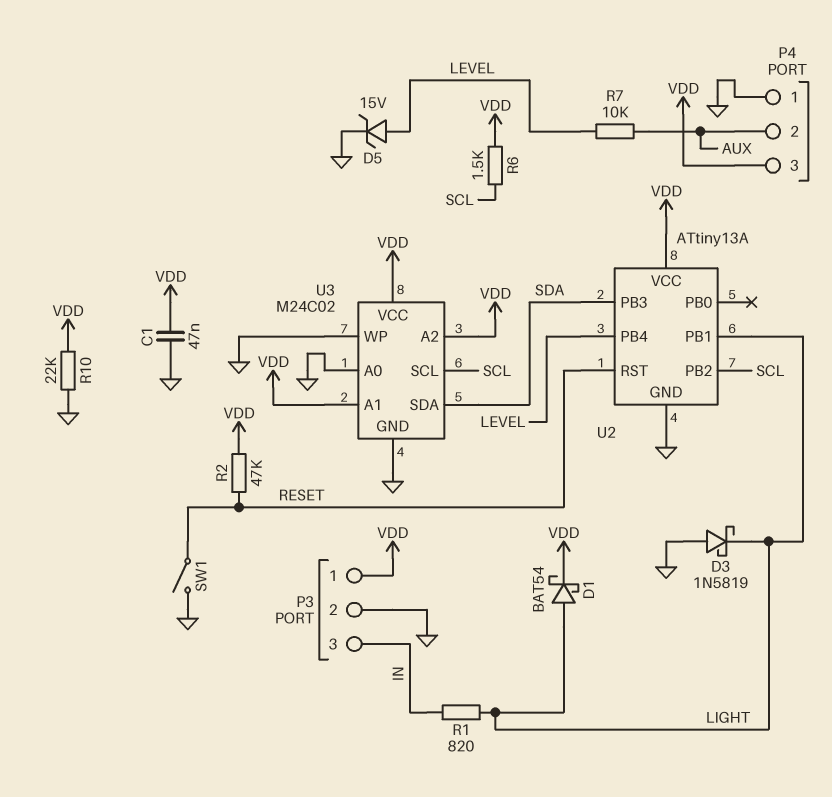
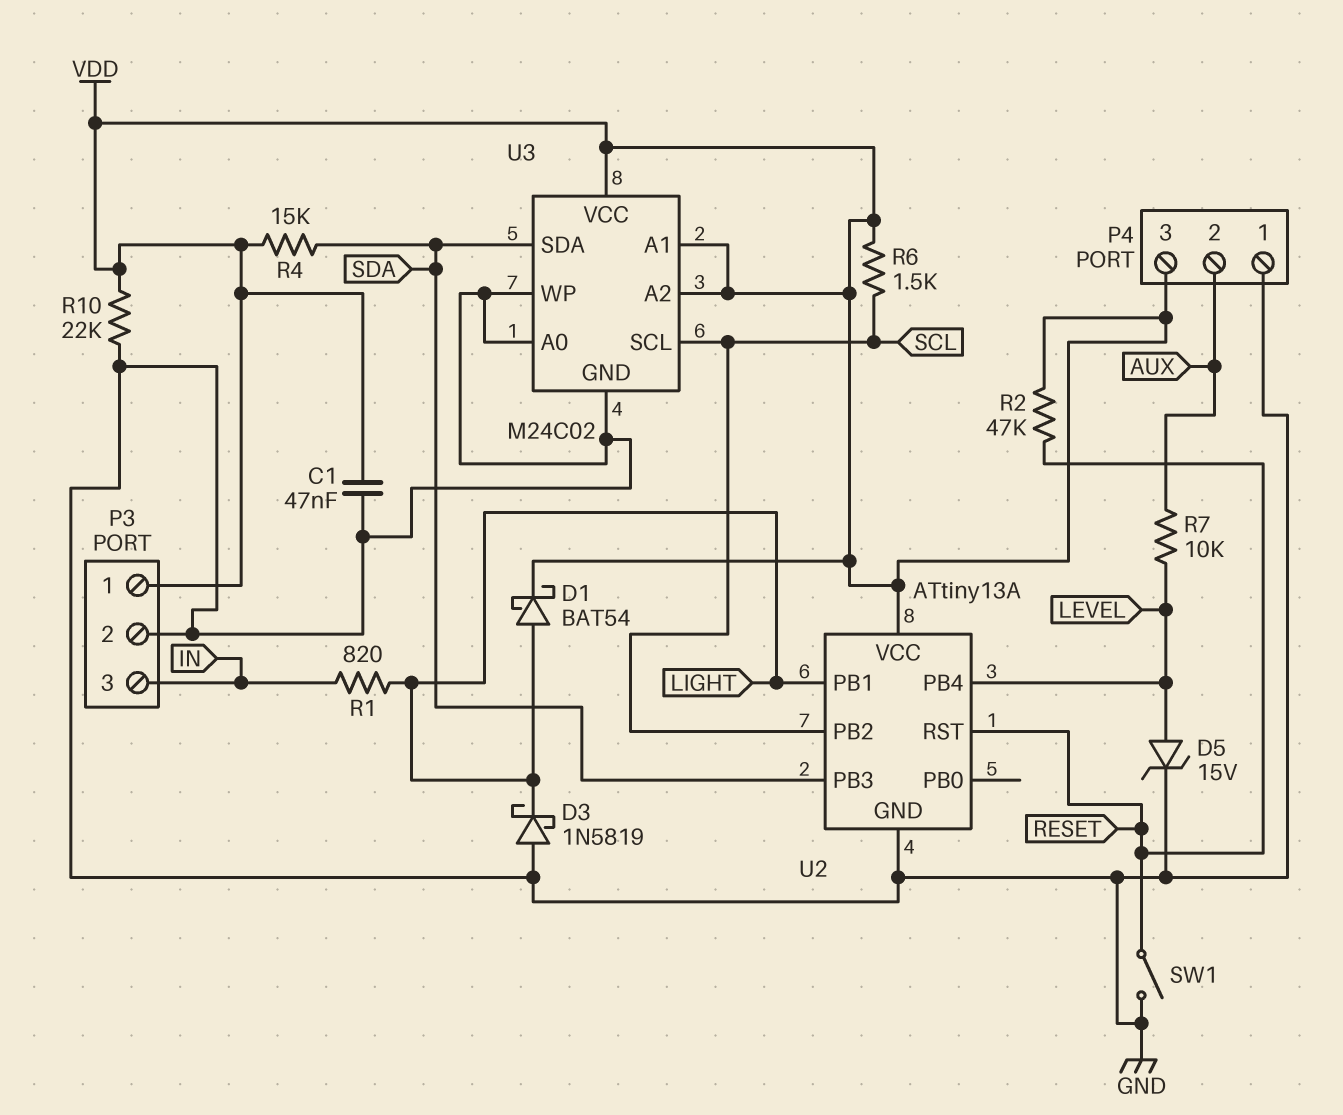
R4: none -> 15k (SDA, VDD)

